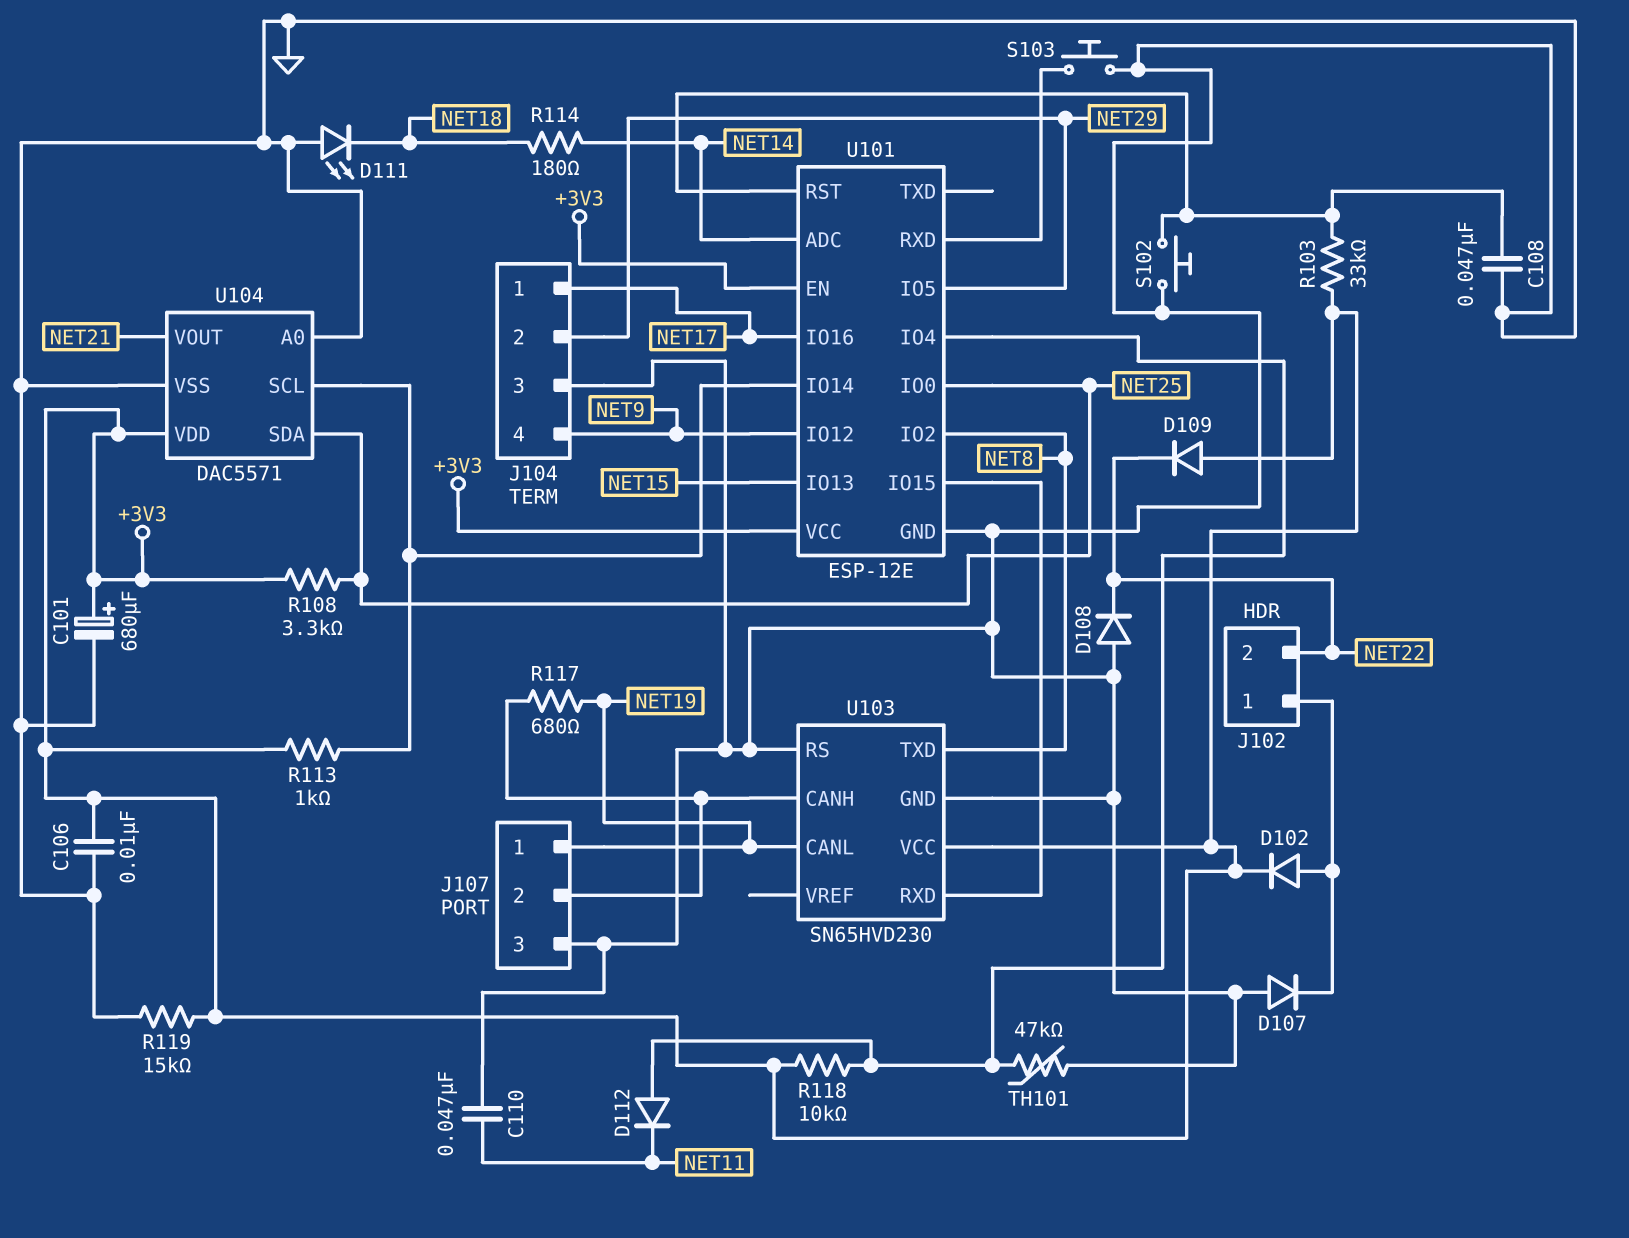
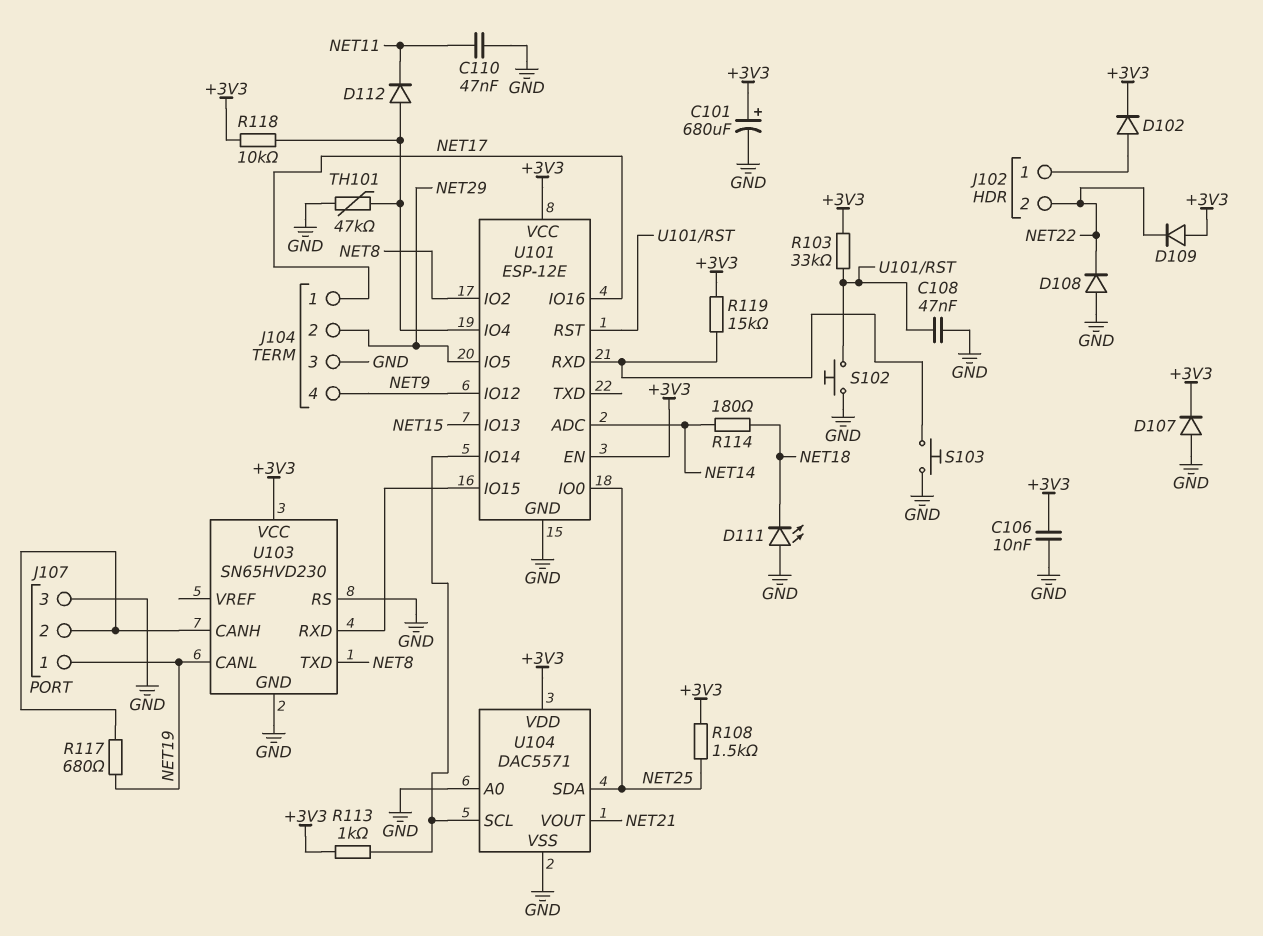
D107: diode (A GND, K J102/1) -> diode (A GND, K +3V3)
R108: 3.3k (+3V3, NET25) -> 1.5k (+3V3, NET25)
R119: 15k (+3V3, GND) -> 15k (+3V3, U101/RXD)

